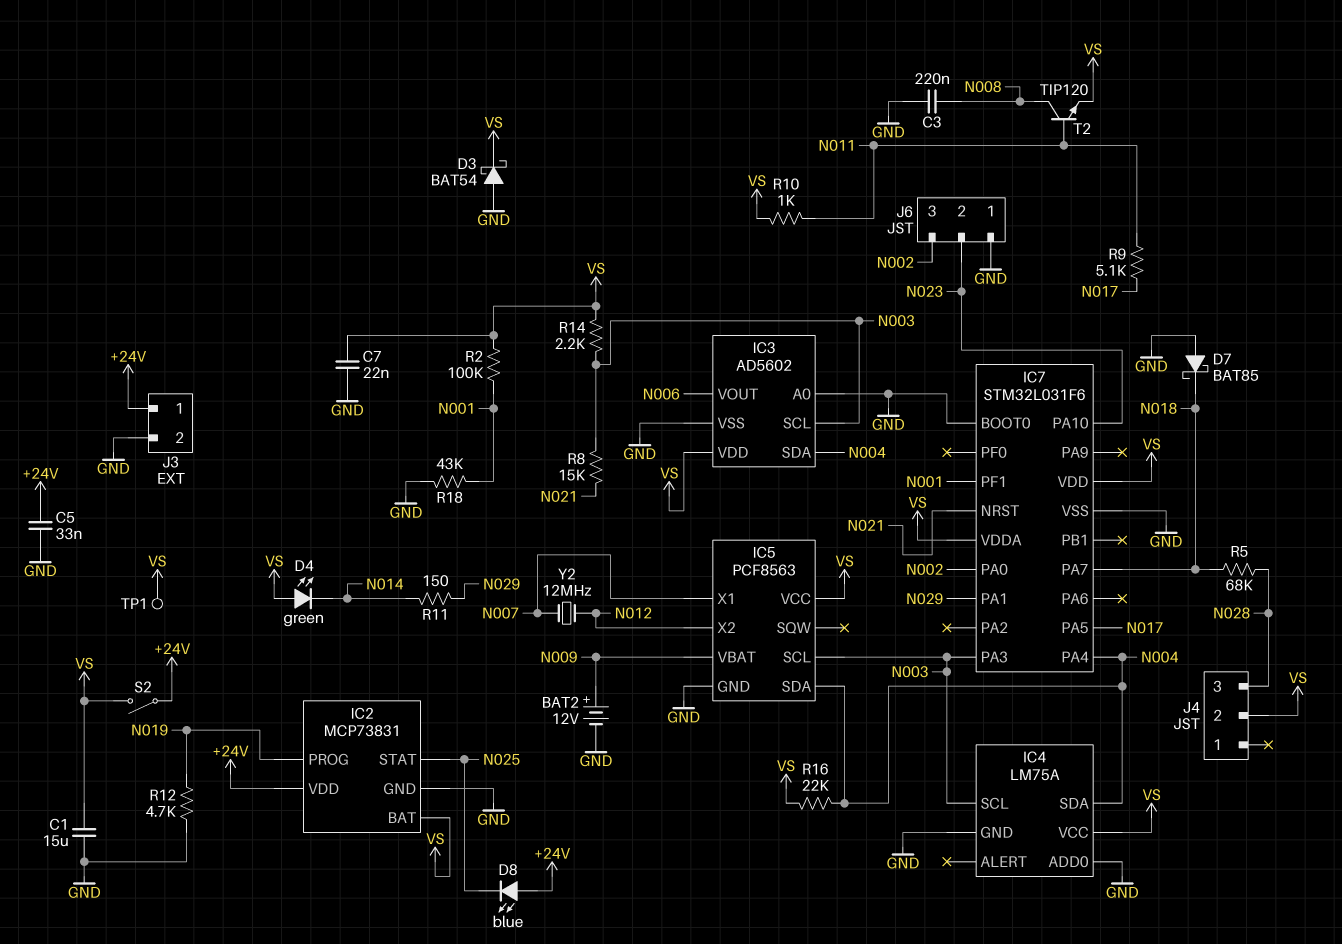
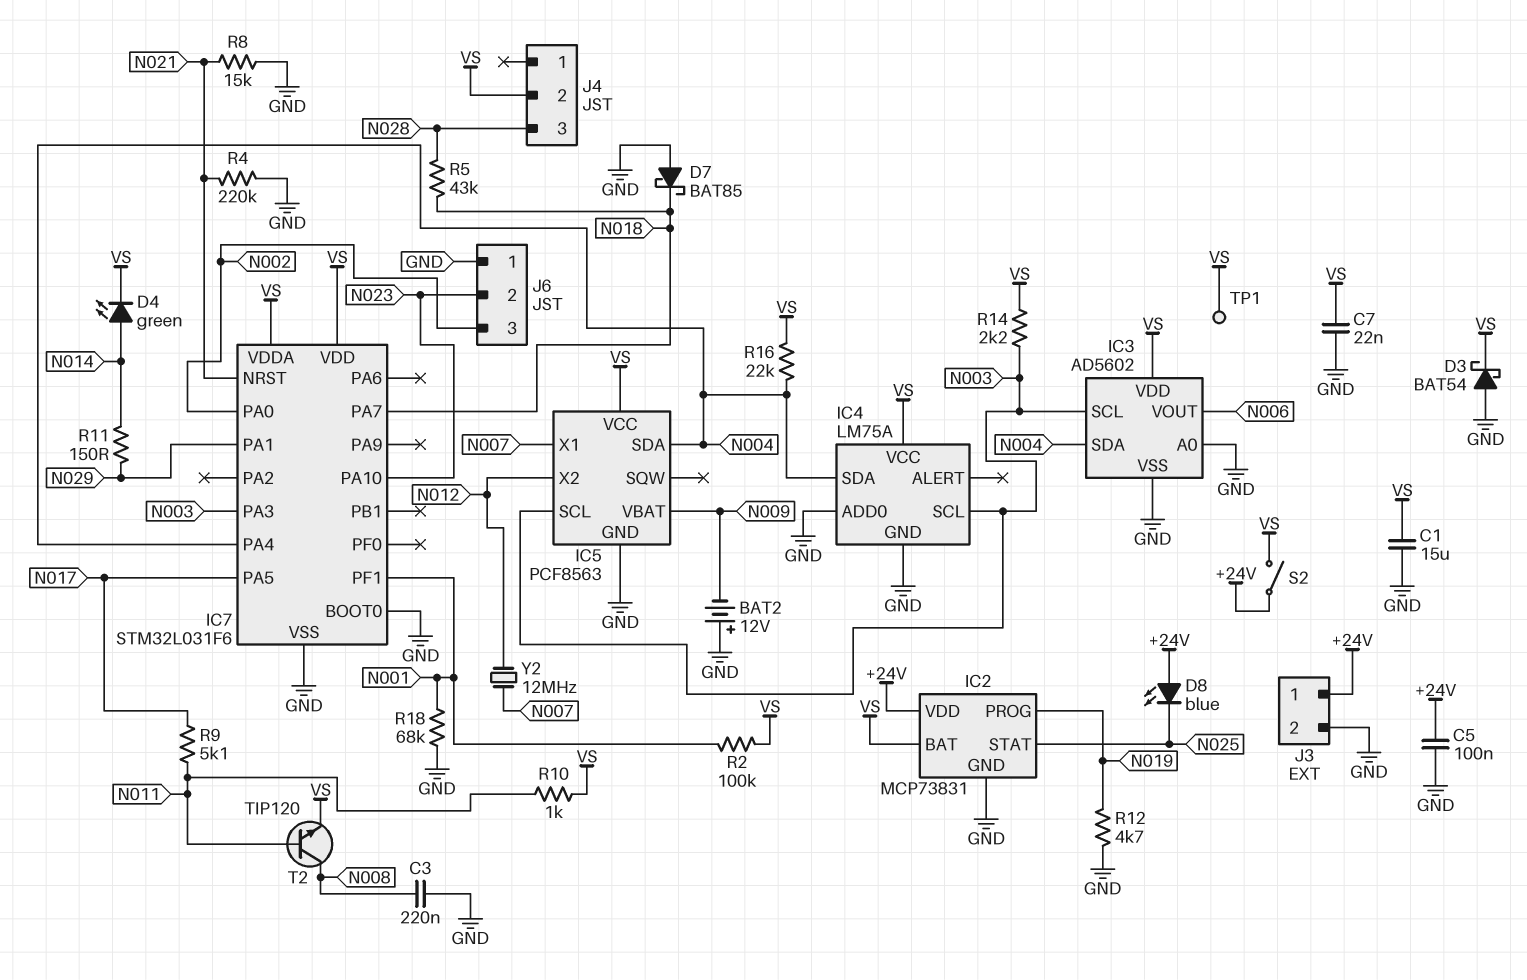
BAT2: 12V (plus N009, minus GND) -> 12V (plus GND, minus N009)
C5: 33nF (+24V, GND) -> 100nF (+24V, GND)
D4: LED green (A VS, K N014) -> LED green (A N014, K VS)
R4: none -> 220k (GND, N021)
R5: 68k (N018, N028) -> 43k (N018, N028)
R8: 15k (N003, N021) -> 15k (GND, N021)
R18: 43k (GND, N001) -> 68k (GND, N001)

